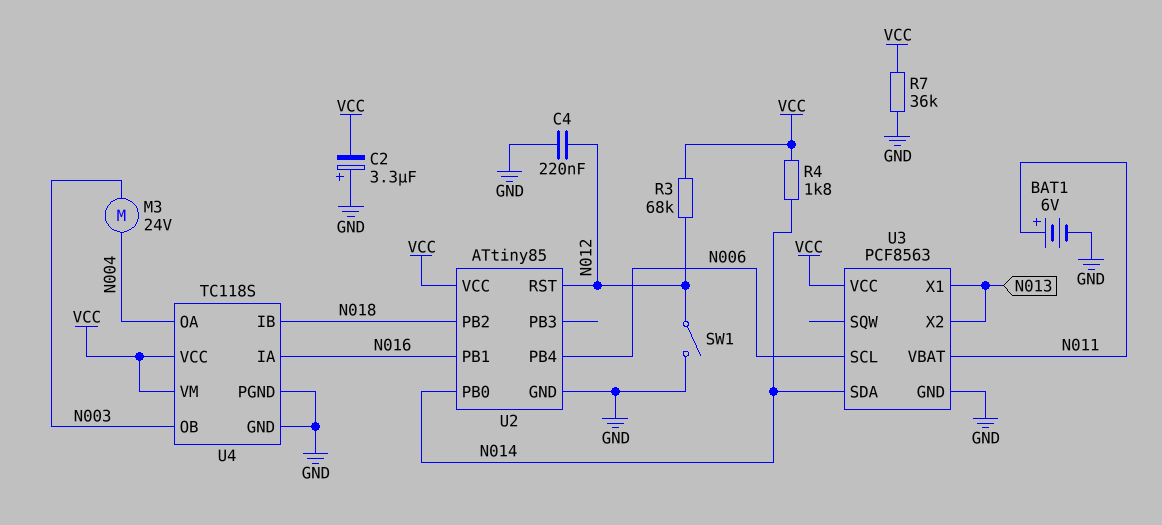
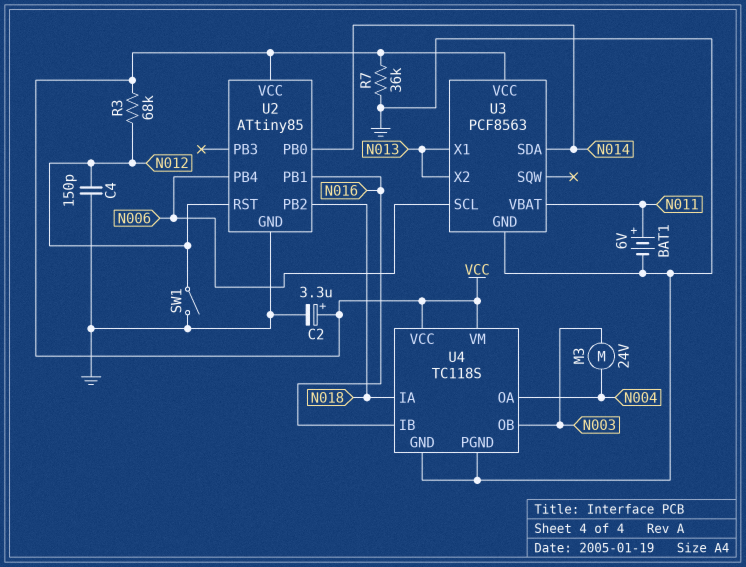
C2: 3.3uF (plus GND, minus VCC) -> 3.3uF (plus VCC, minus GND)
C4: 220nF (GND, N012) -> 150pF (GND, N012)
R4: 1.8k (N014, VCC) -> none
U4 pin IA: N016 -> N018
U4 pin IB: N018 -> N016

